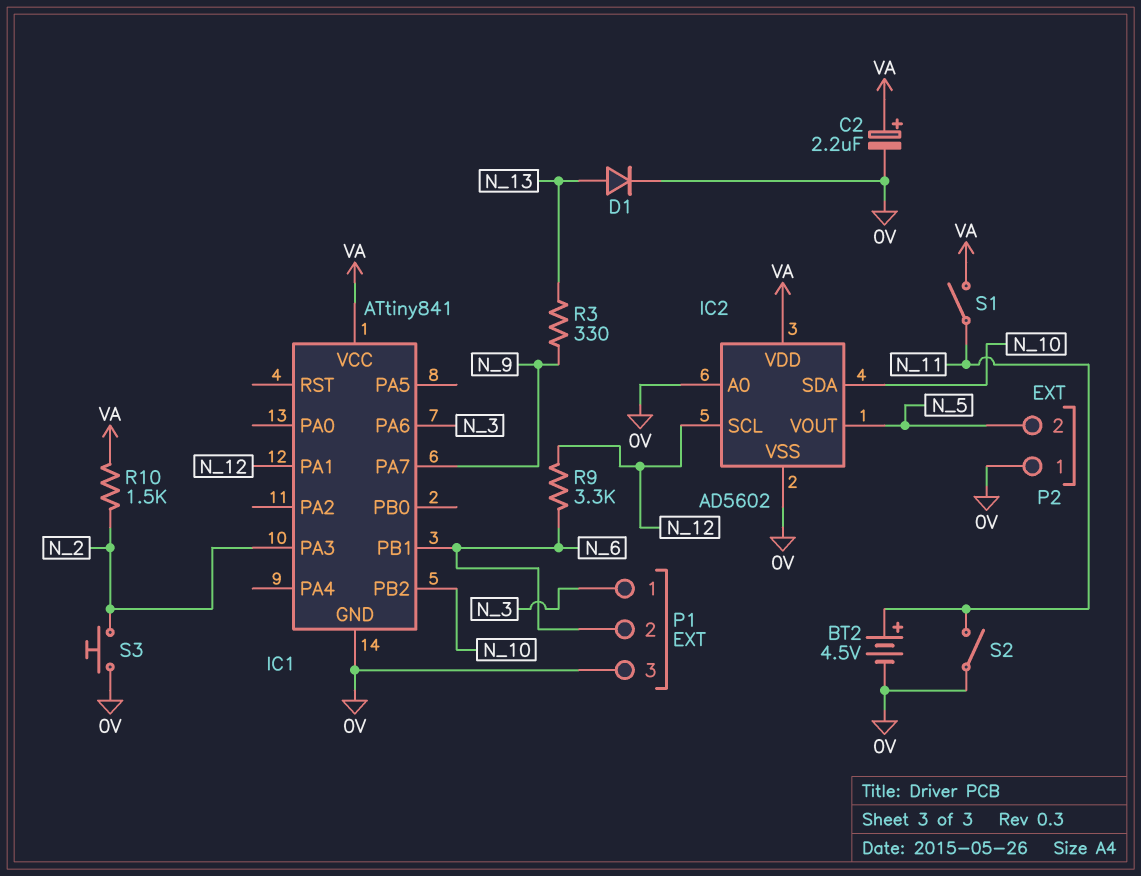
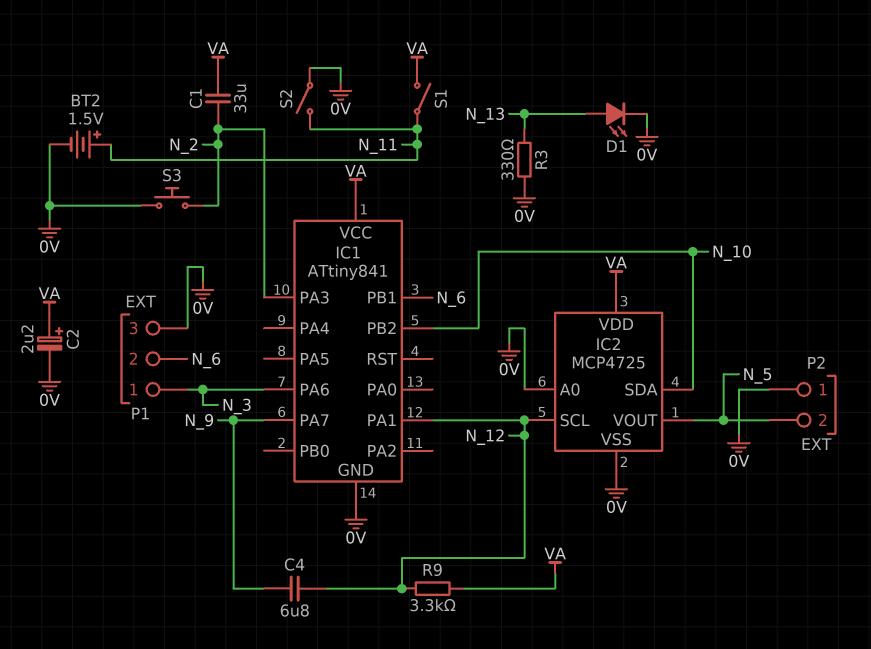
BT2: 4.5V (plus N_11, minus 0V) -> 1.5V (plus N_11, minus 0V)
C1: none -> 33uF (N_2, VA)
C4: none -> 6.8uF (N_9, N_12)
D1: diode (A N_13, K 0V) -> LED (A N_13, K 0V)
IC2: AD5602 -> MCP4725
R3: 330 (N_9, N_13) -> 330 (0V, N_13)
R9: 3.3k (N_6, N_12) -> 3.3k (N_12, VA)
R10: 1.5k (N_2, VA) -> none

